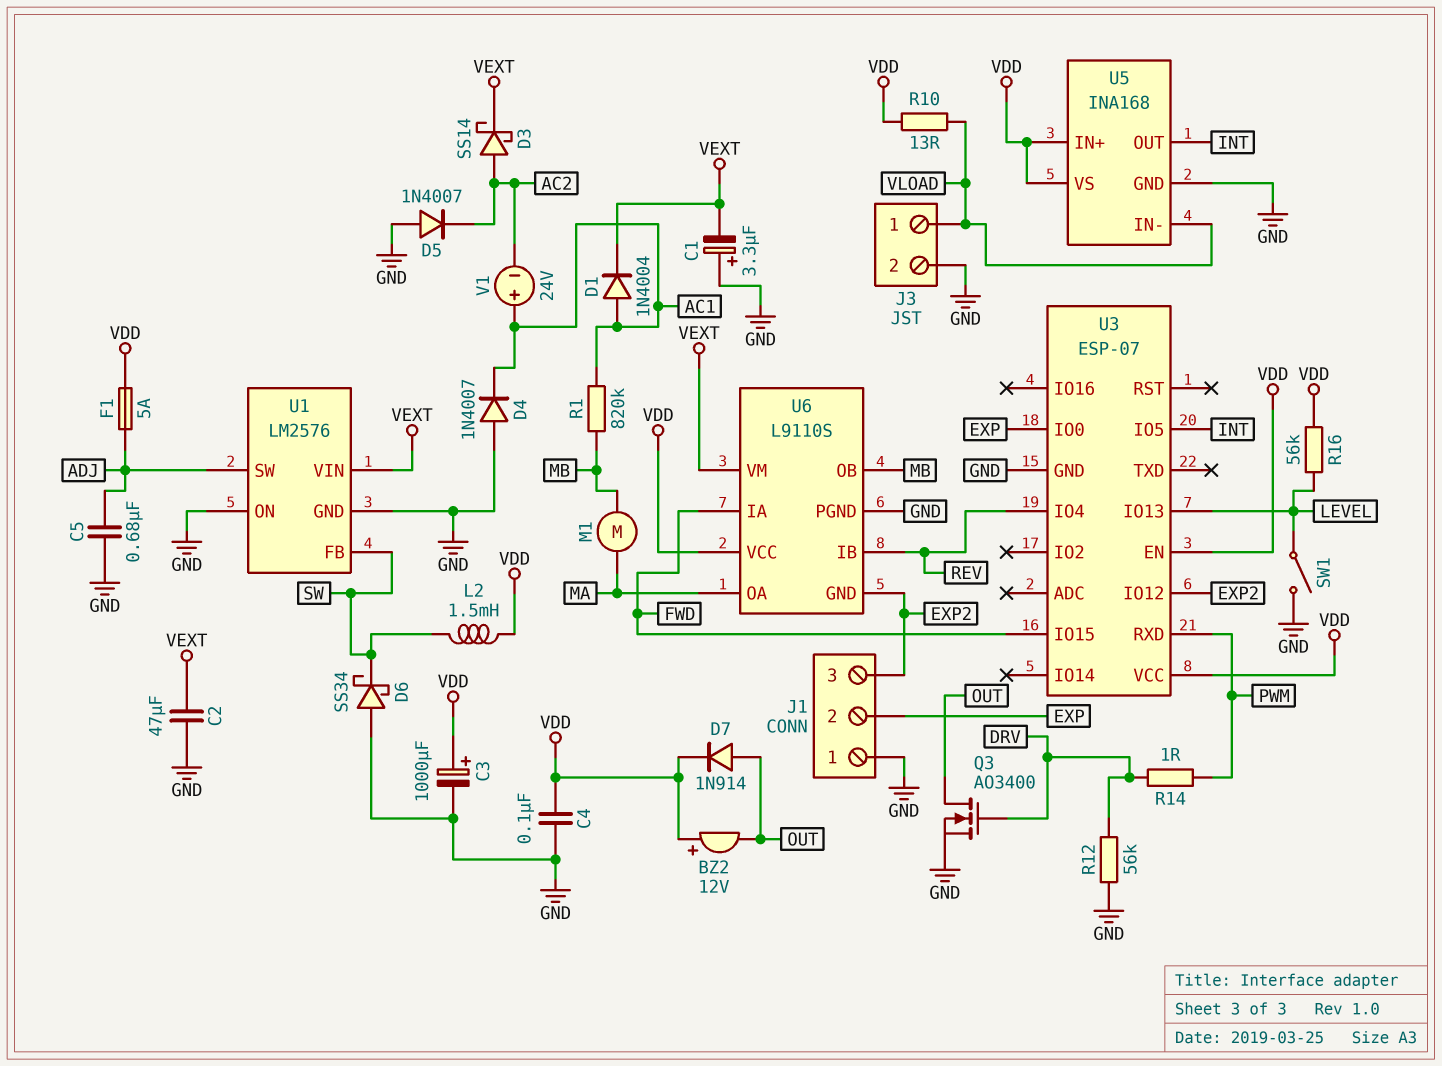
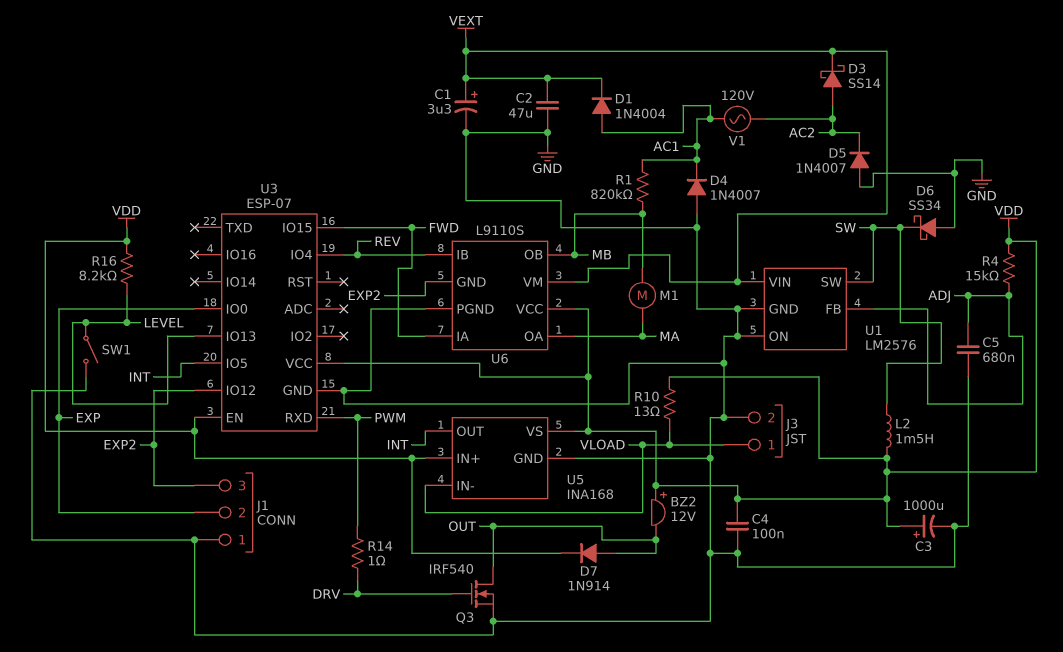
C1: 3.3uF (plus GND, minus VEXT) -> 3.3uF (plus VEXT, minus GND)
F1: 5A (ADJ, VDD) -> none
Q3: NMOS AO3400 (G DRV, D OUT, S GND) -> NMOS IRF540 (G DRV, D OUT, S GND)
R4: none -> 15k (ADJ, VDD)
R12: 56k (DRV, GND) -> none
R16: 56k (LEVEL, VDD) -> 8.2k (LEVEL, VDD)
U1 pin FB: SW -> ADJ
U1 pin SW: ADJ -> SW
V1: 24V (plus AC1, minus AC2) -> AC 120V (AC1, AC2)

